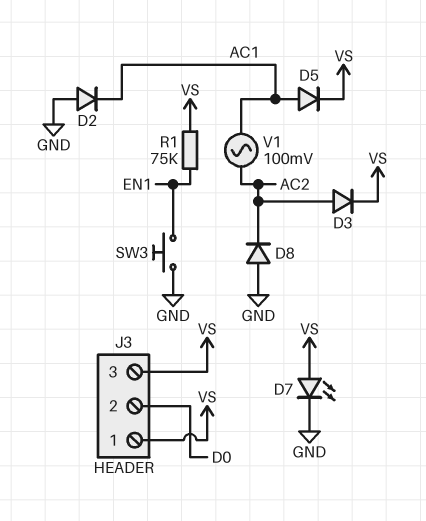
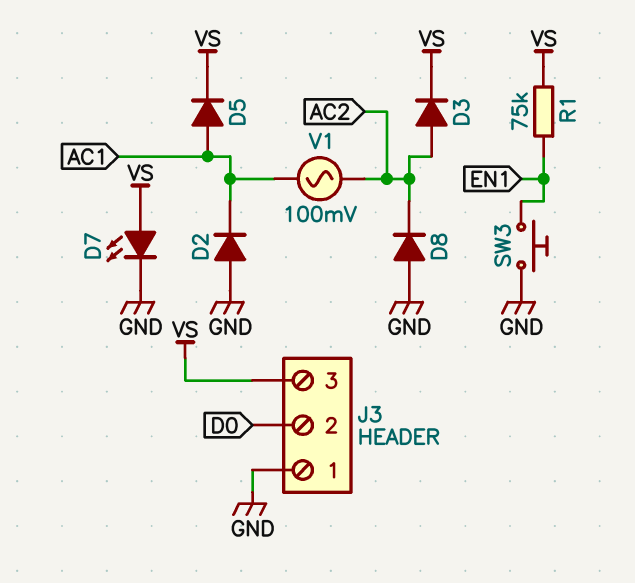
J3 pin 1: VS -> GND

